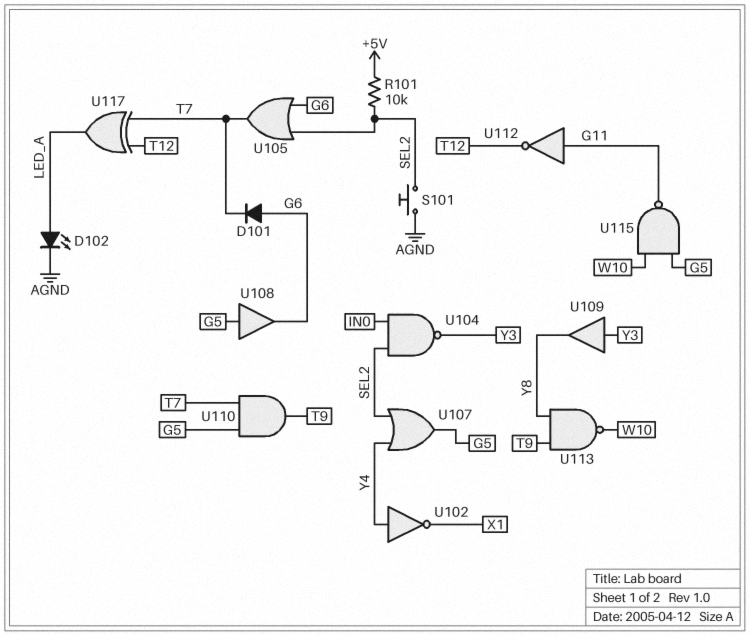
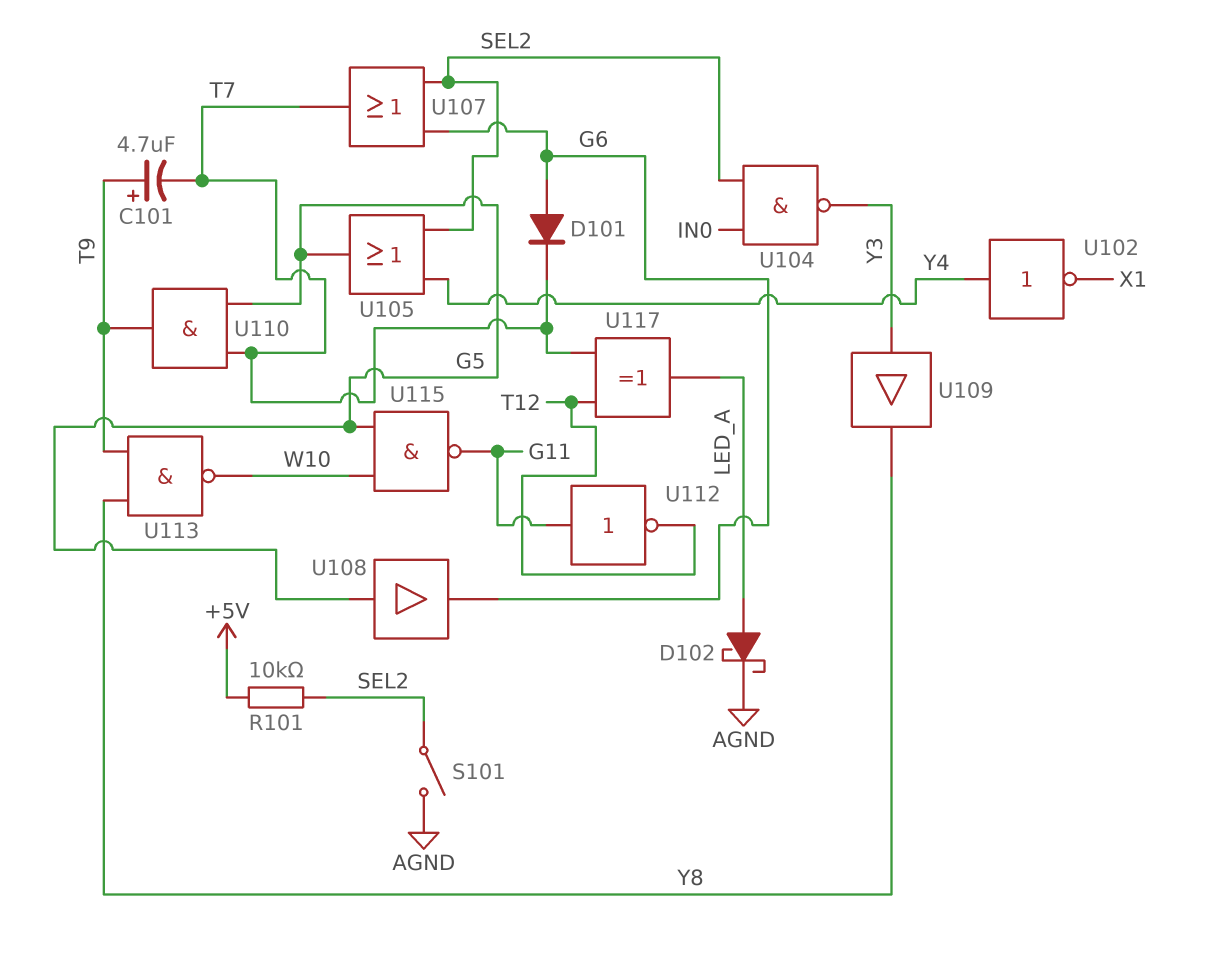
C101: none -> 4.7uF (plus T9, minus T7)
D102: LED (A LED_A, K AGND) -> schottky (A LED_A, K AGND)
S101: button (AGND, SEL2) -> switch (AGND, SEL2)
U105: OR (in G6, in SEL2, out T7) -> OR (in SEL2, in Y4, out G5)
U107: OR (in SEL2, in Y4, out G5) -> OR (in G6, in SEL2, out T7)

